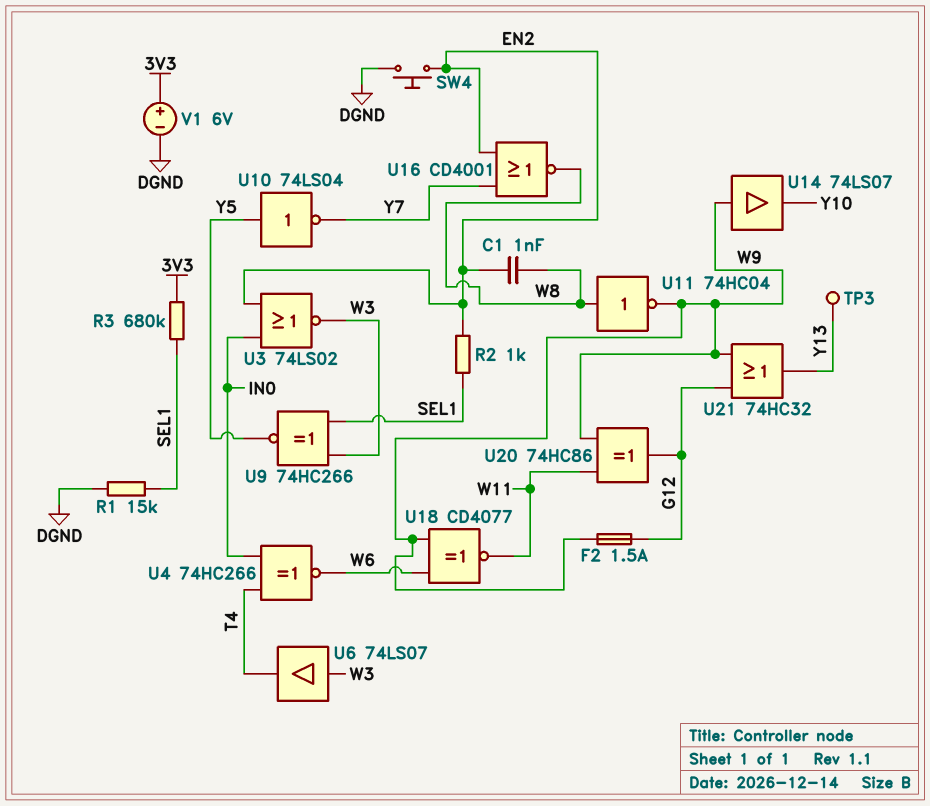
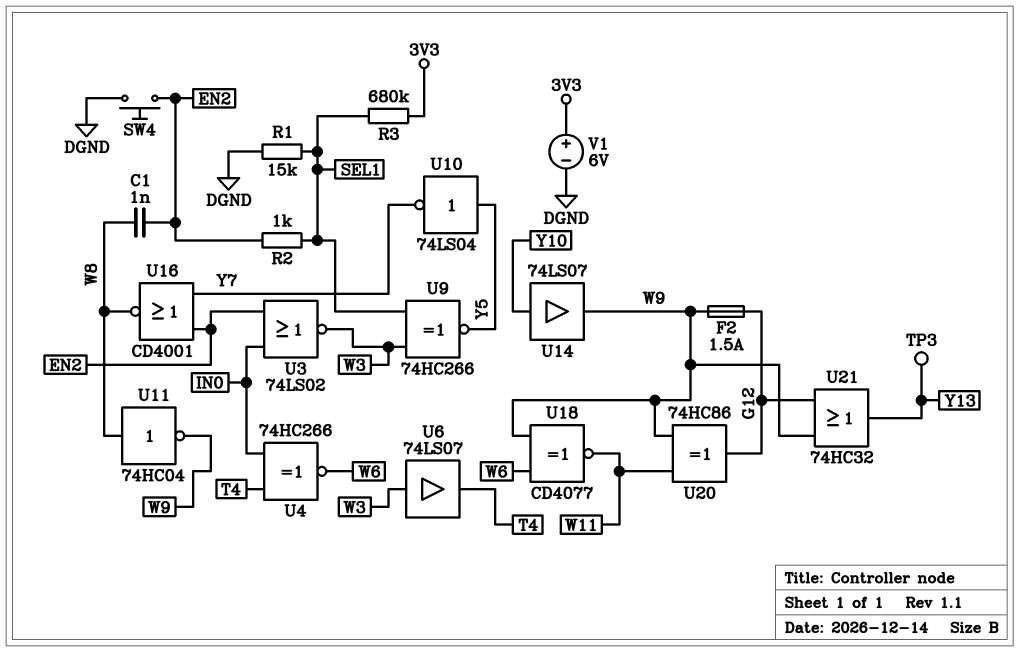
U14: buffer 74LS07 (in W9, out Y10) -> buffer 74LS07 (in Y10, out W9)

